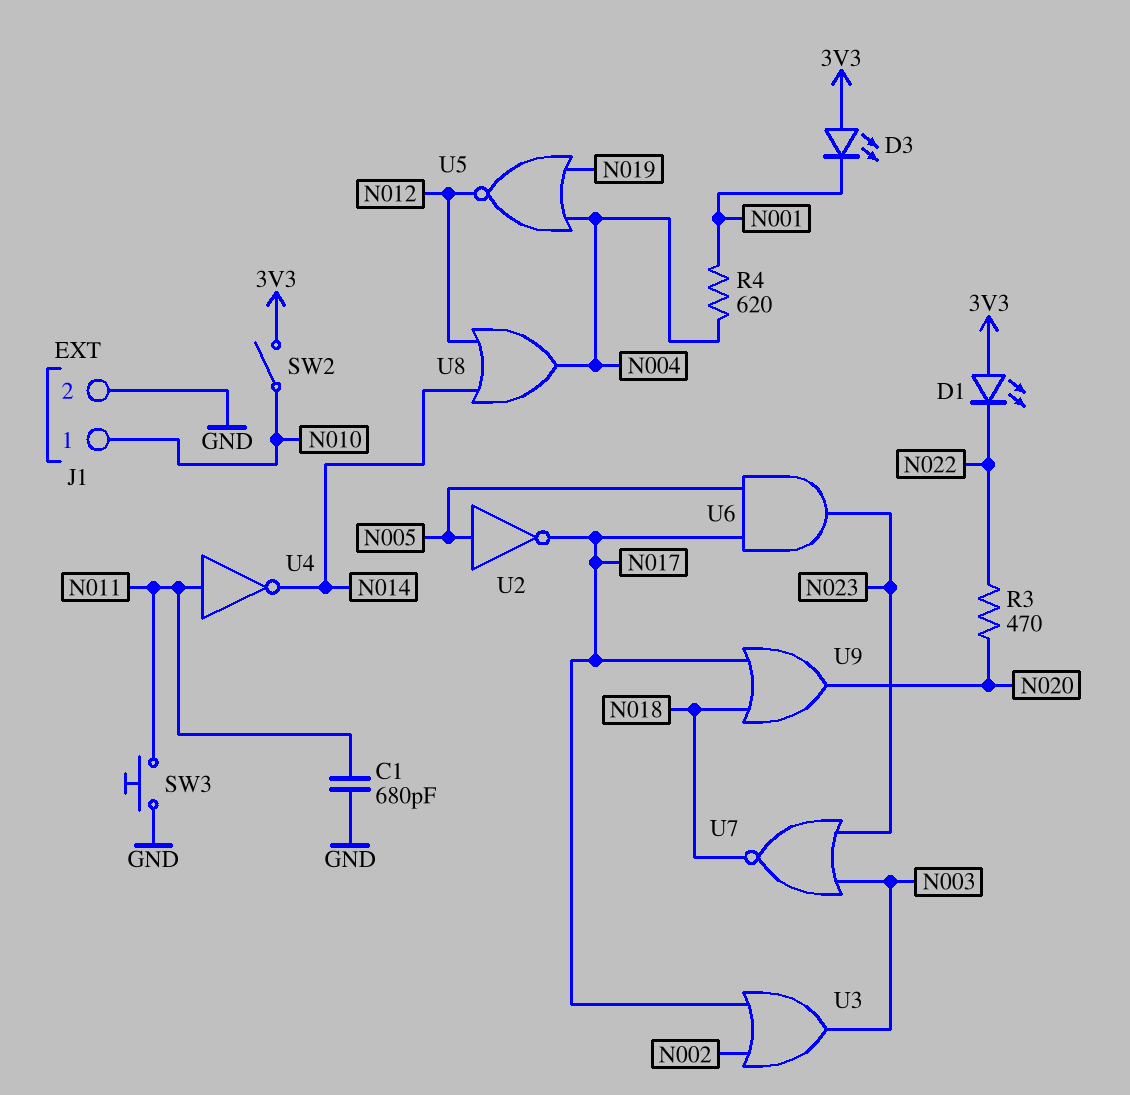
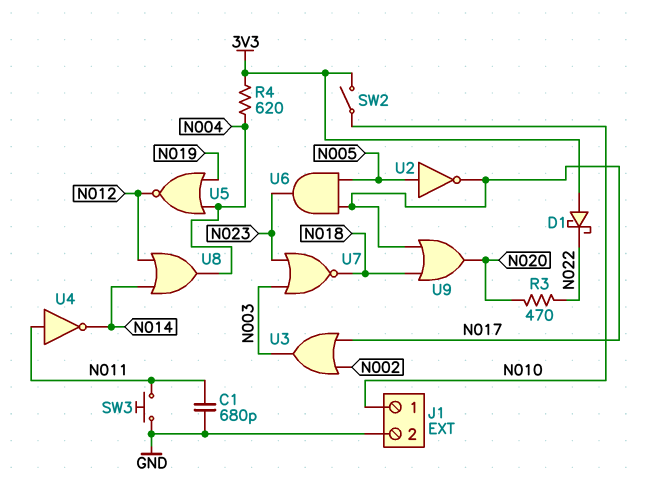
D1: LED (A 3V3, K N022) -> schottky (A 3V3, K N022)
D3: LED (A 3V3, K N001) -> none
R4: 620 (N001, N004) -> 620 (3V3, N004)

